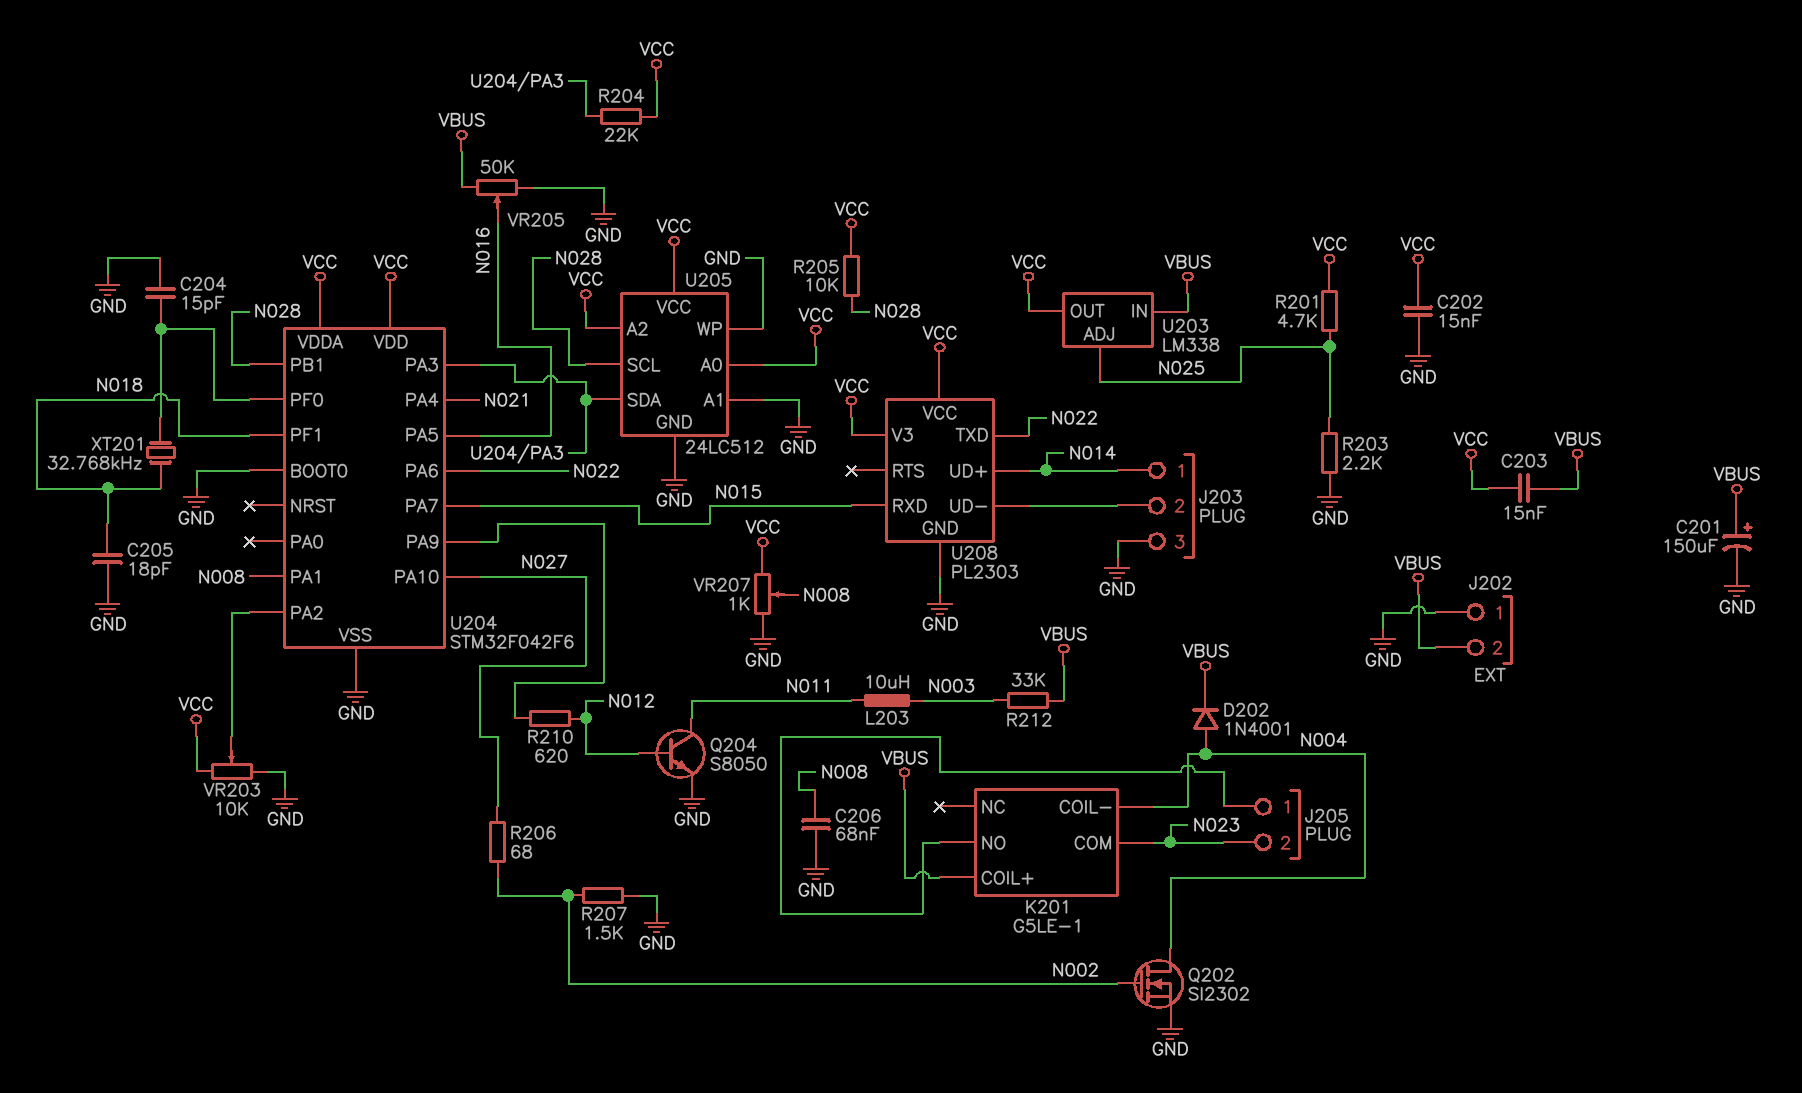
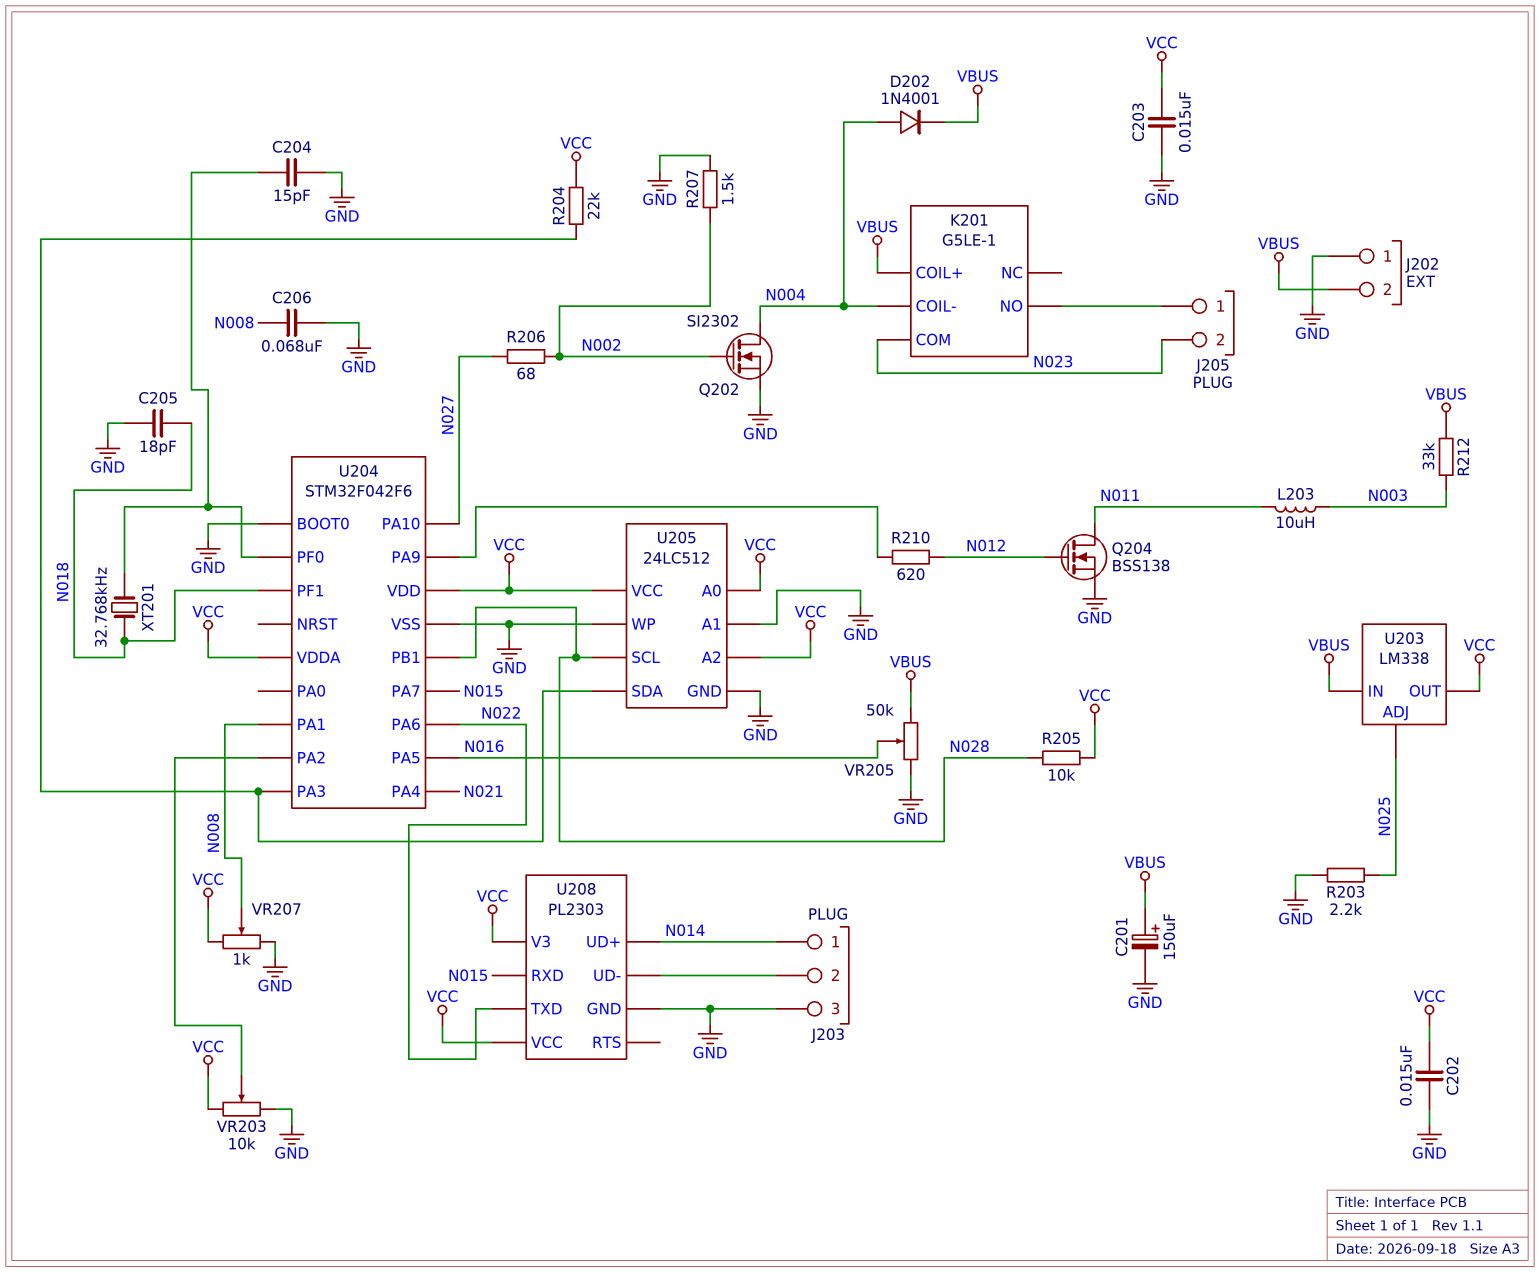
C203: 15nF (VBUS, VCC) -> 15nF (GND, VCC)
Q204: NPN S8050 (B N012, C N011, E GND) -> NMOS BSS138 (G N012, D N011, S GND)
R201: 4.7k (N025, VCC) -> none

